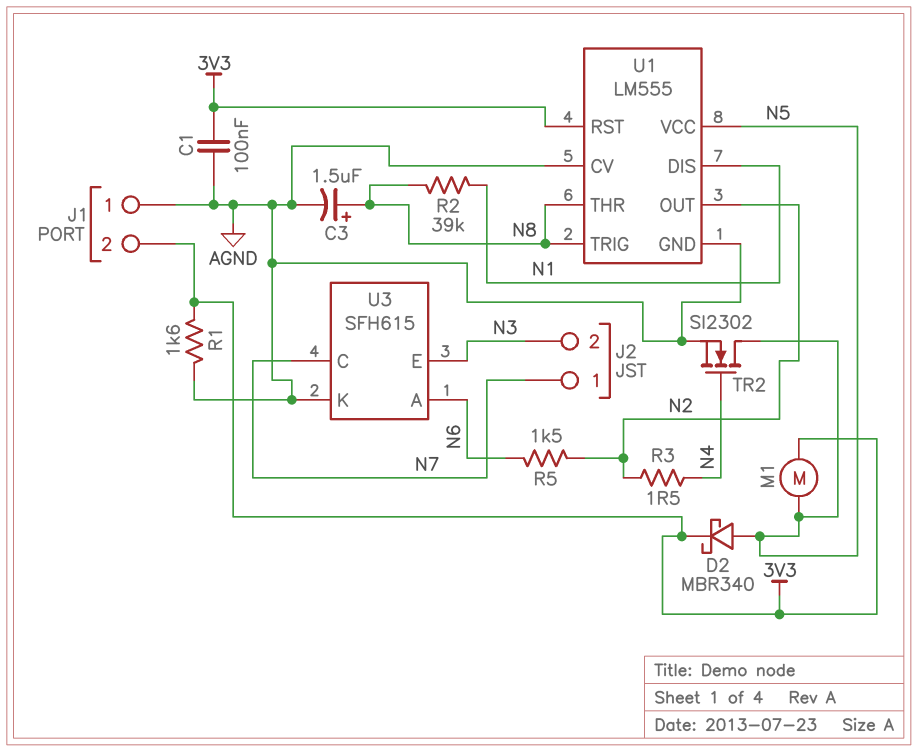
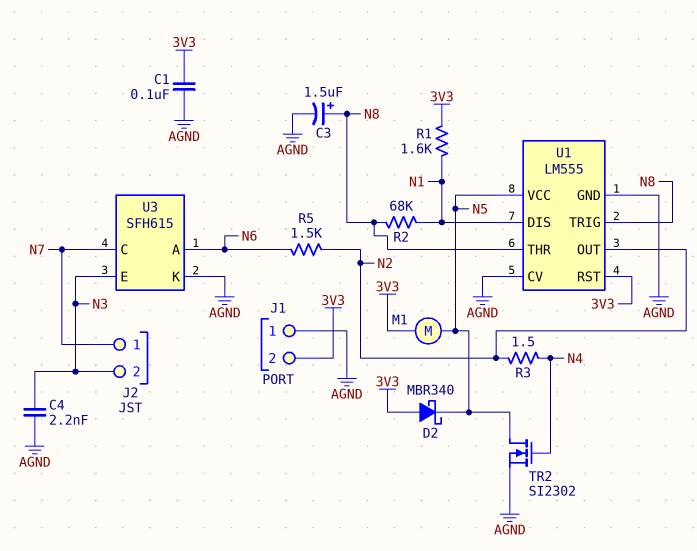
C4: none -> 2.2nF (AGND, N3)
D2: schottky MBR340 (A N5, K 3V3) -> schottky MBR340 (A 3V3, K N5)
R1: 1.6k (3V3, AGND) -> 1.6k (3V3, N1)
R2: 39k (N1, N8) -> 68k (N1, N8)

